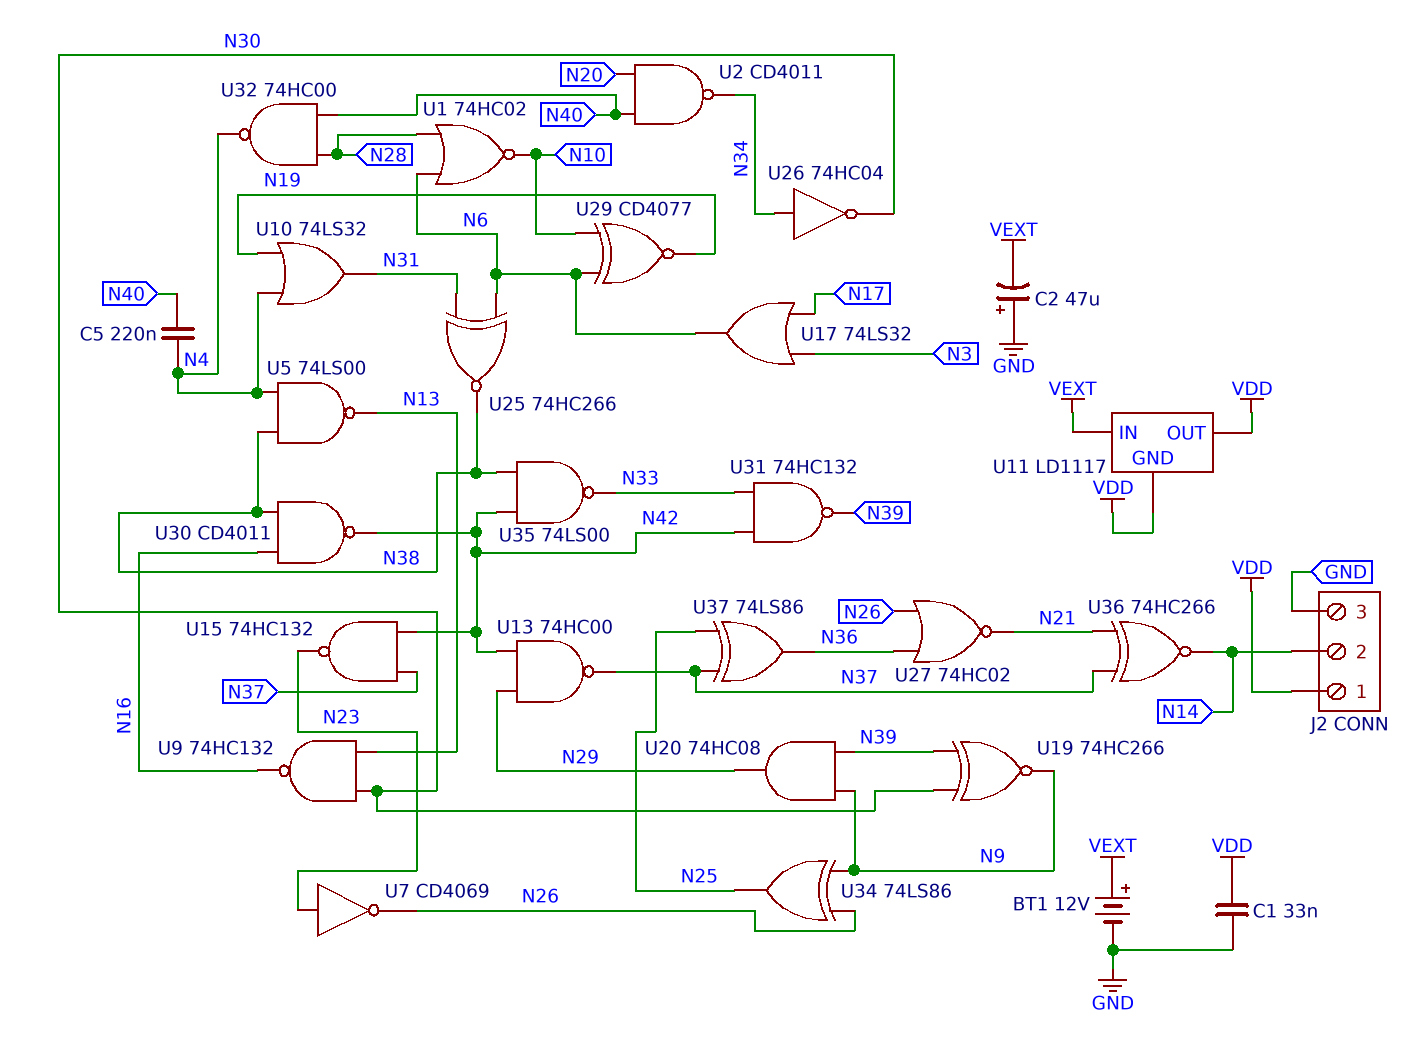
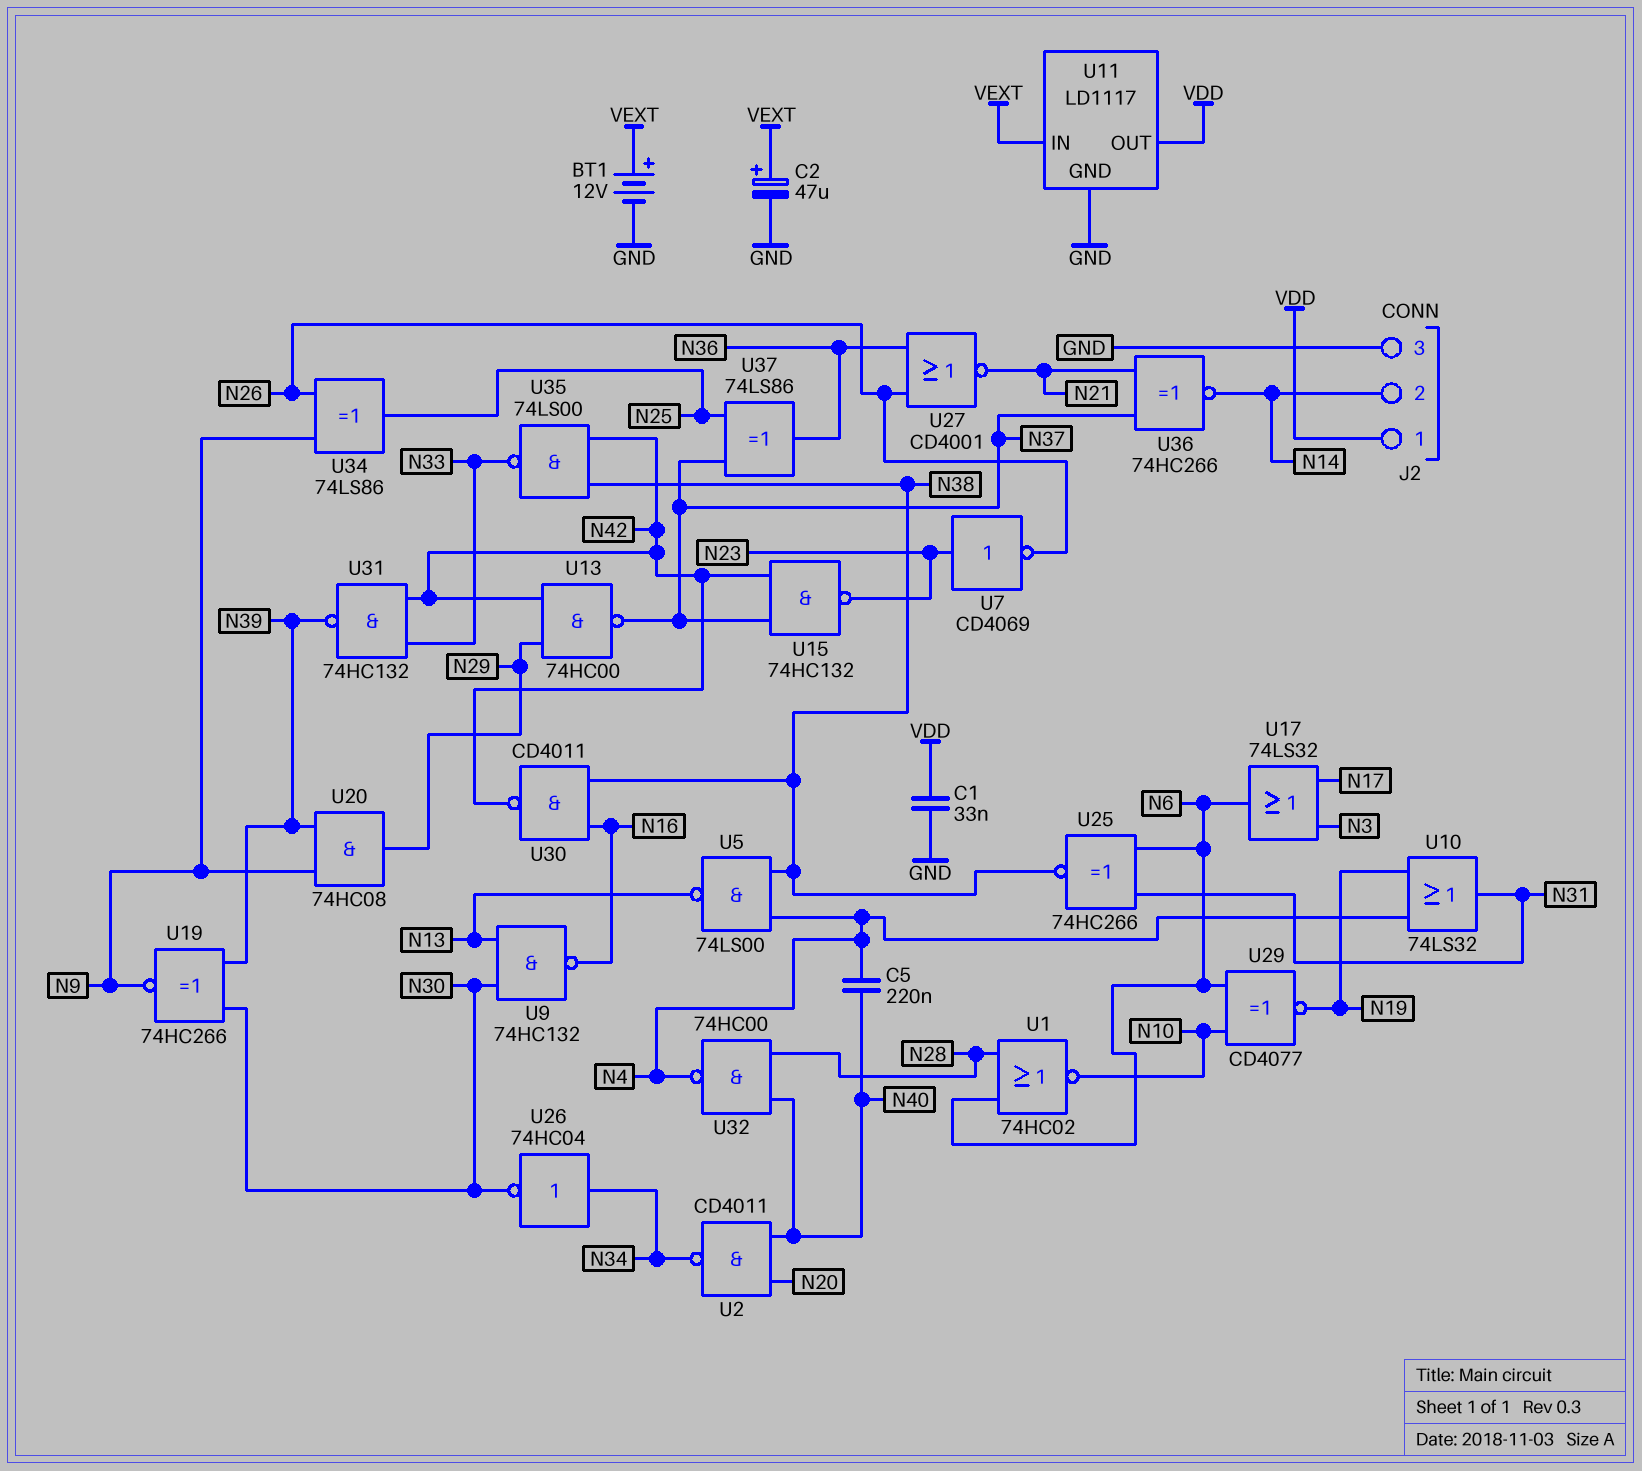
C2: 47uF (plus GND, minus VEXT) -> 47uF (plus VEXT, minus GND)
U11 pin GND: VDD -> GND
U27: NOR 74HC02 (in N26, in N36, out N21) -> NOR CD4001 (in N26, in N36, out N21)

